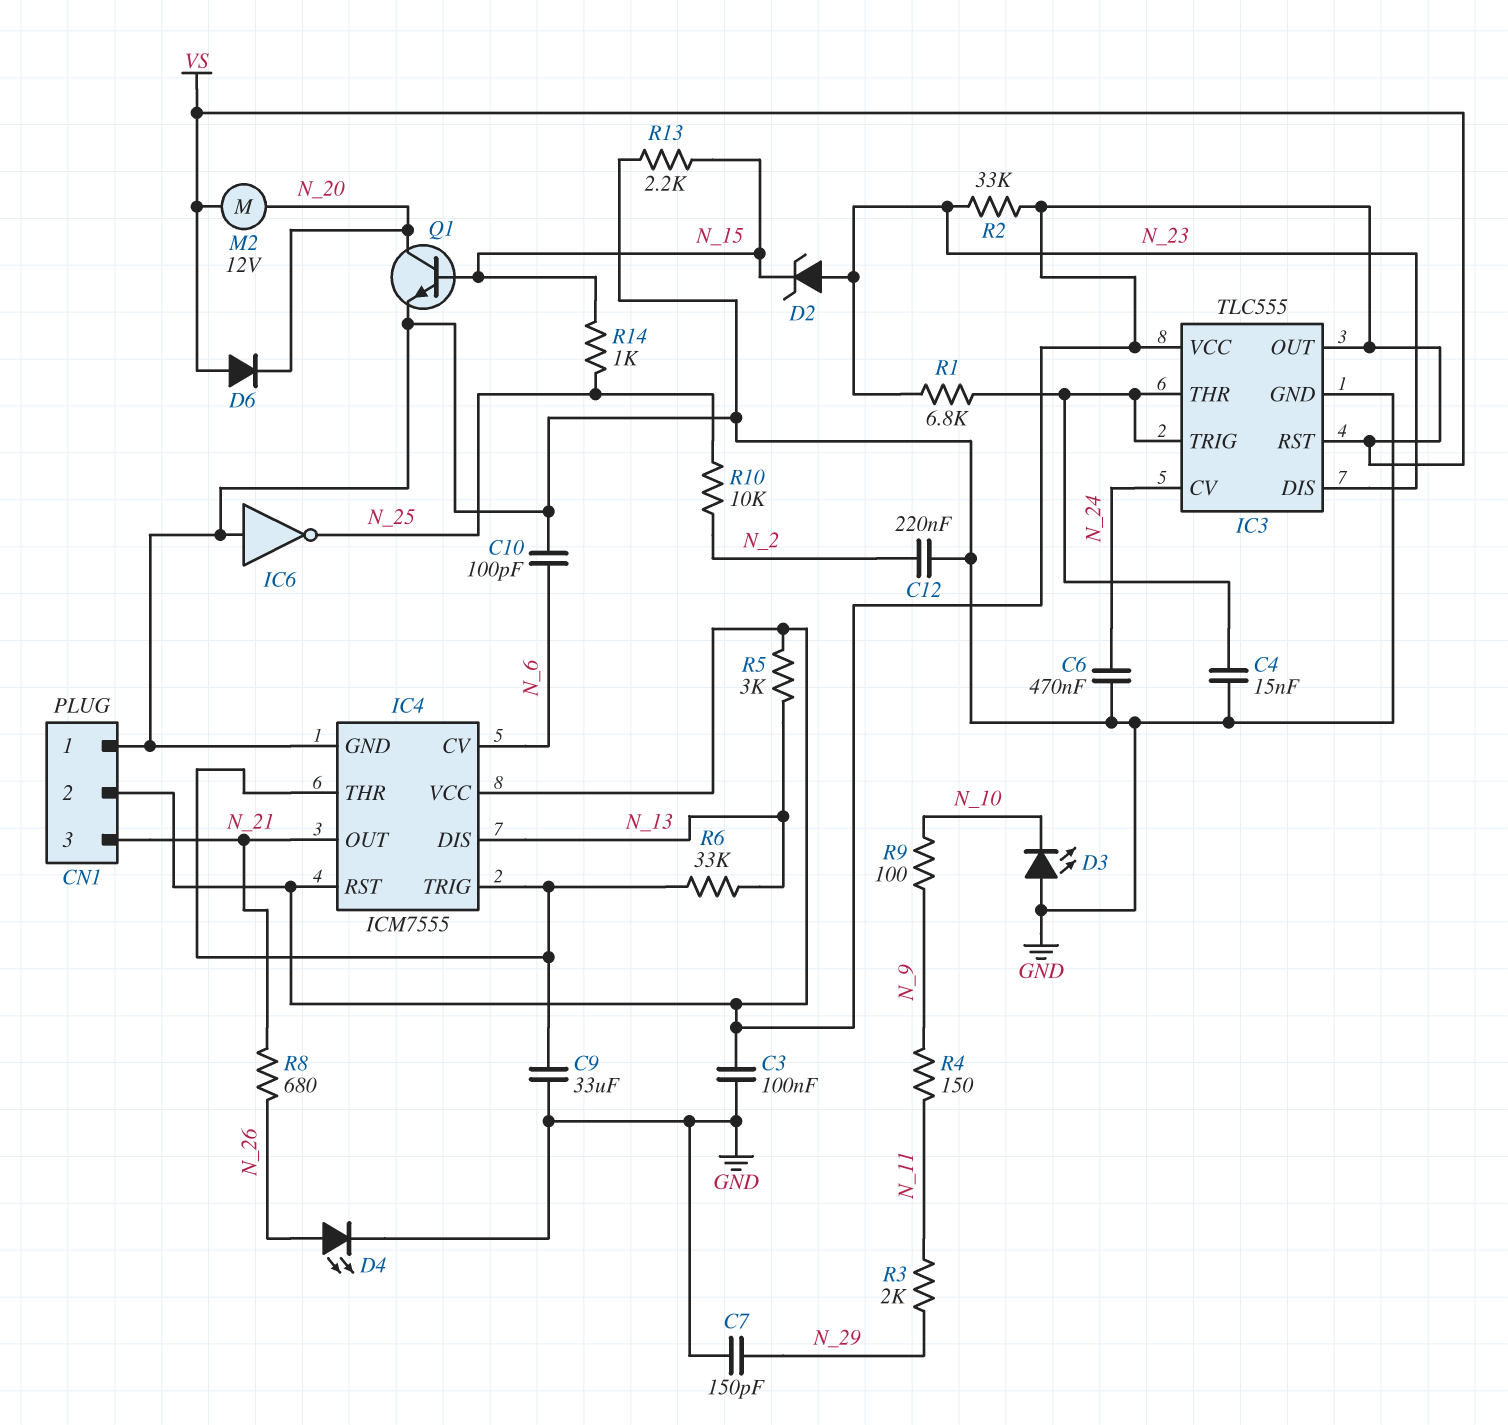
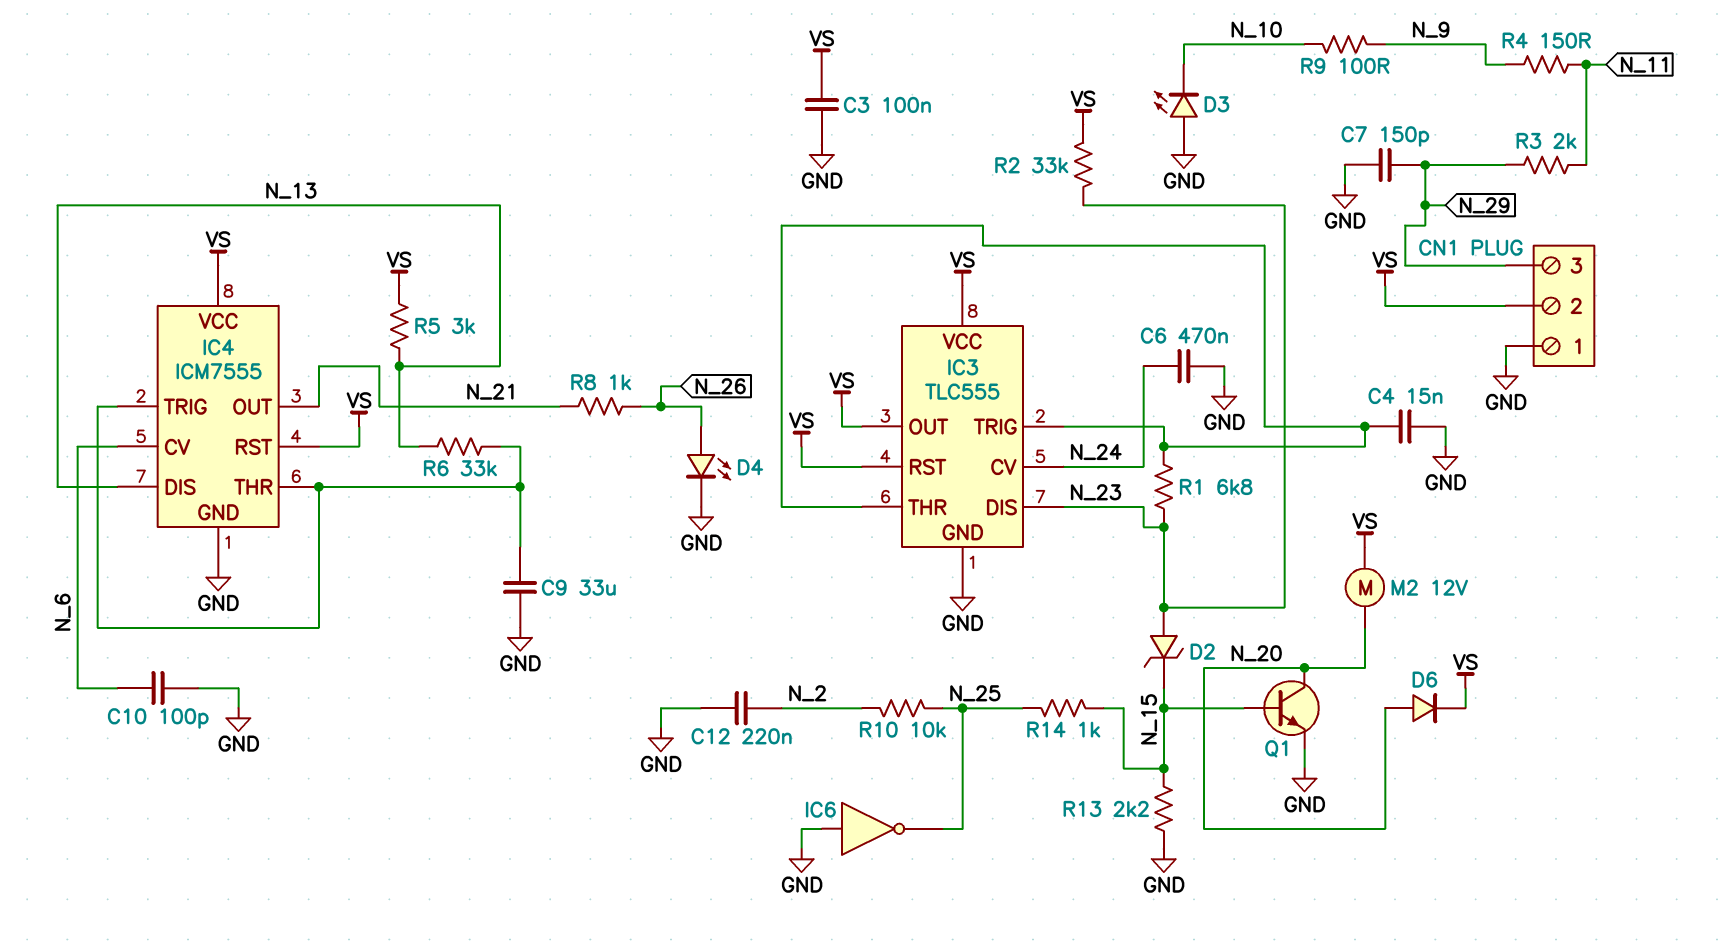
CN1 pin 3: N_21 -> N_29
D6: diode (A VS, K N_20) -> diode (A N_20, K VS)
R8: 680 (N_21, N_26) -> 1k (N_21, N_26)

